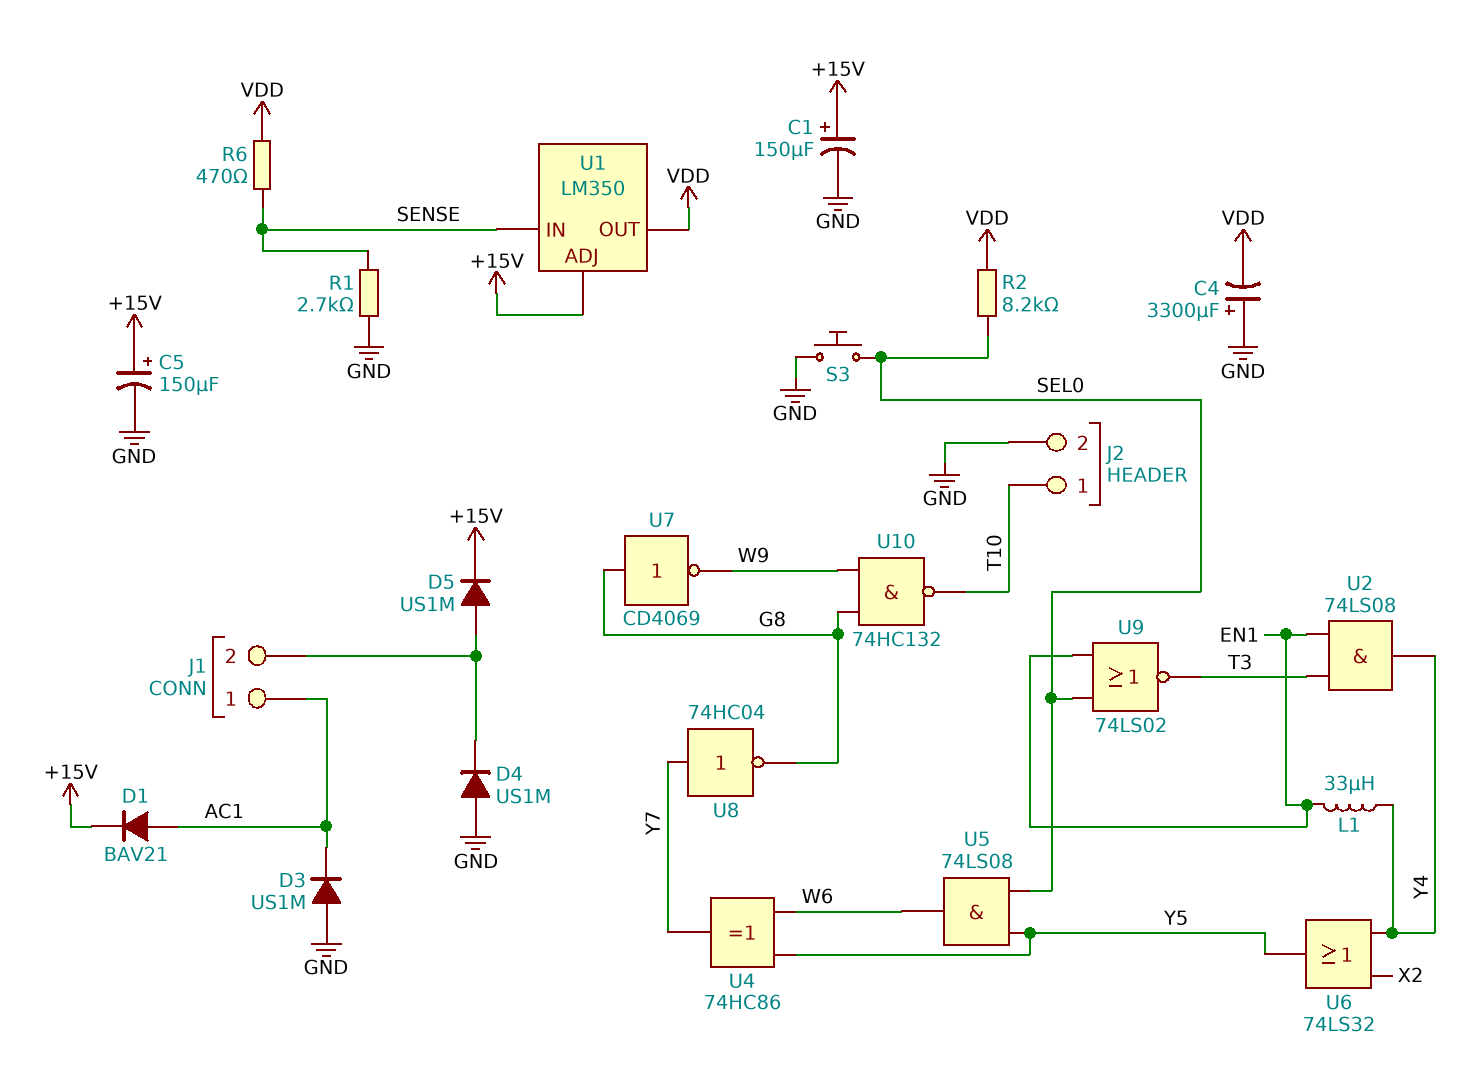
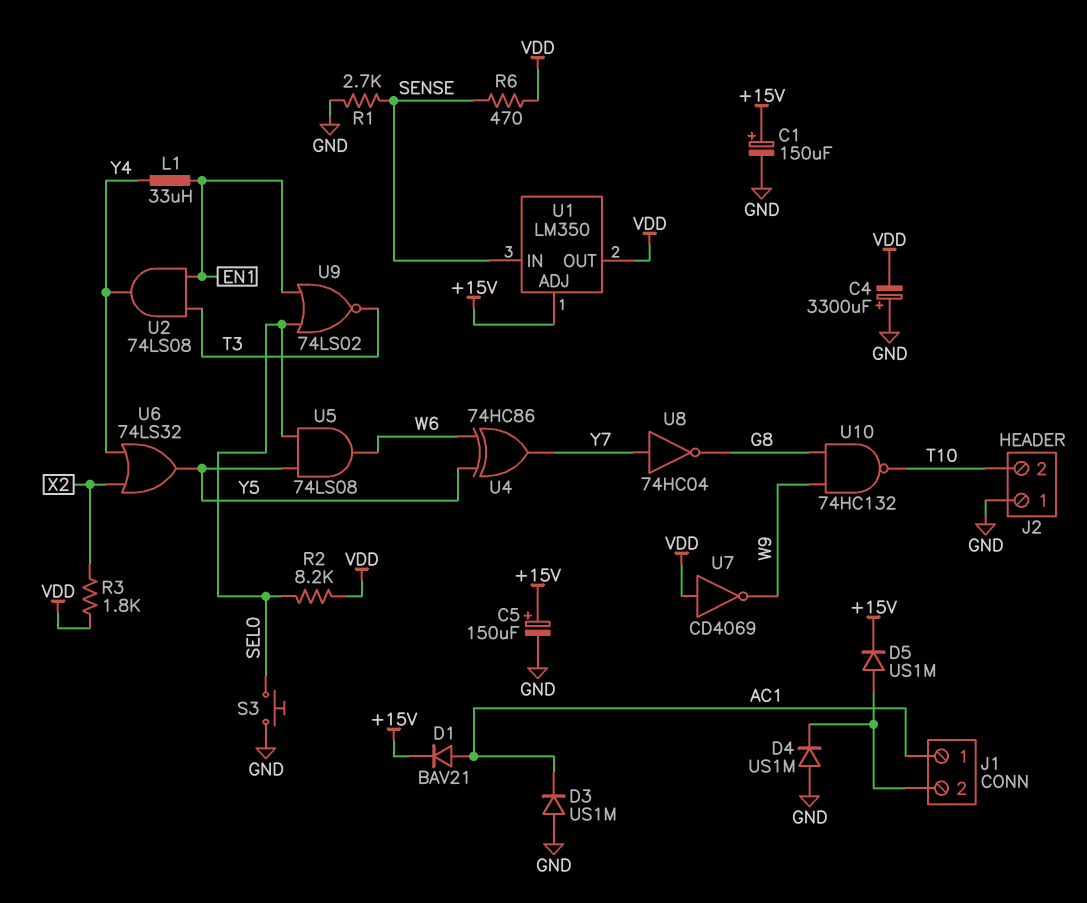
J2 pin 1: T10 -> GND
J2 pin 2: GND -> T10
R3: none -> 1.8k (VDD, X2)
U7: NOT CD4069 (in G8, out W9) -> NOT CD4069 (in VDD, out W9)

